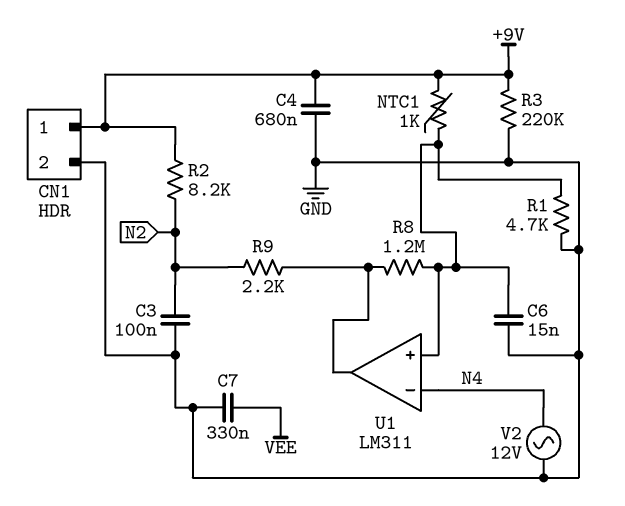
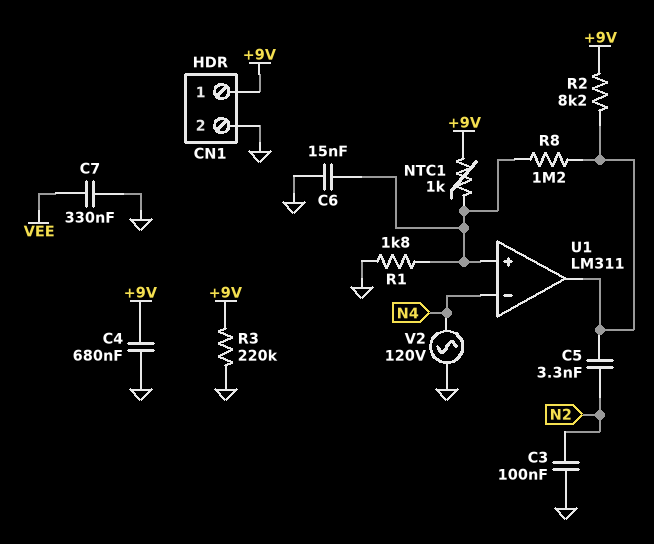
C5: none -> 3.3nF (N2, U1/out)
R1: 4.7k (GND, U1/in+) -> 1.8k (GND, U1/in+)
R2: 8.2k (+9V, N2) -> 8.2k (+9V, U1/out)
R9: 2.2k (N2, U1/out) -> none
V2: AC 12V (GND, N4) -> AC 120V (GND, N4)

